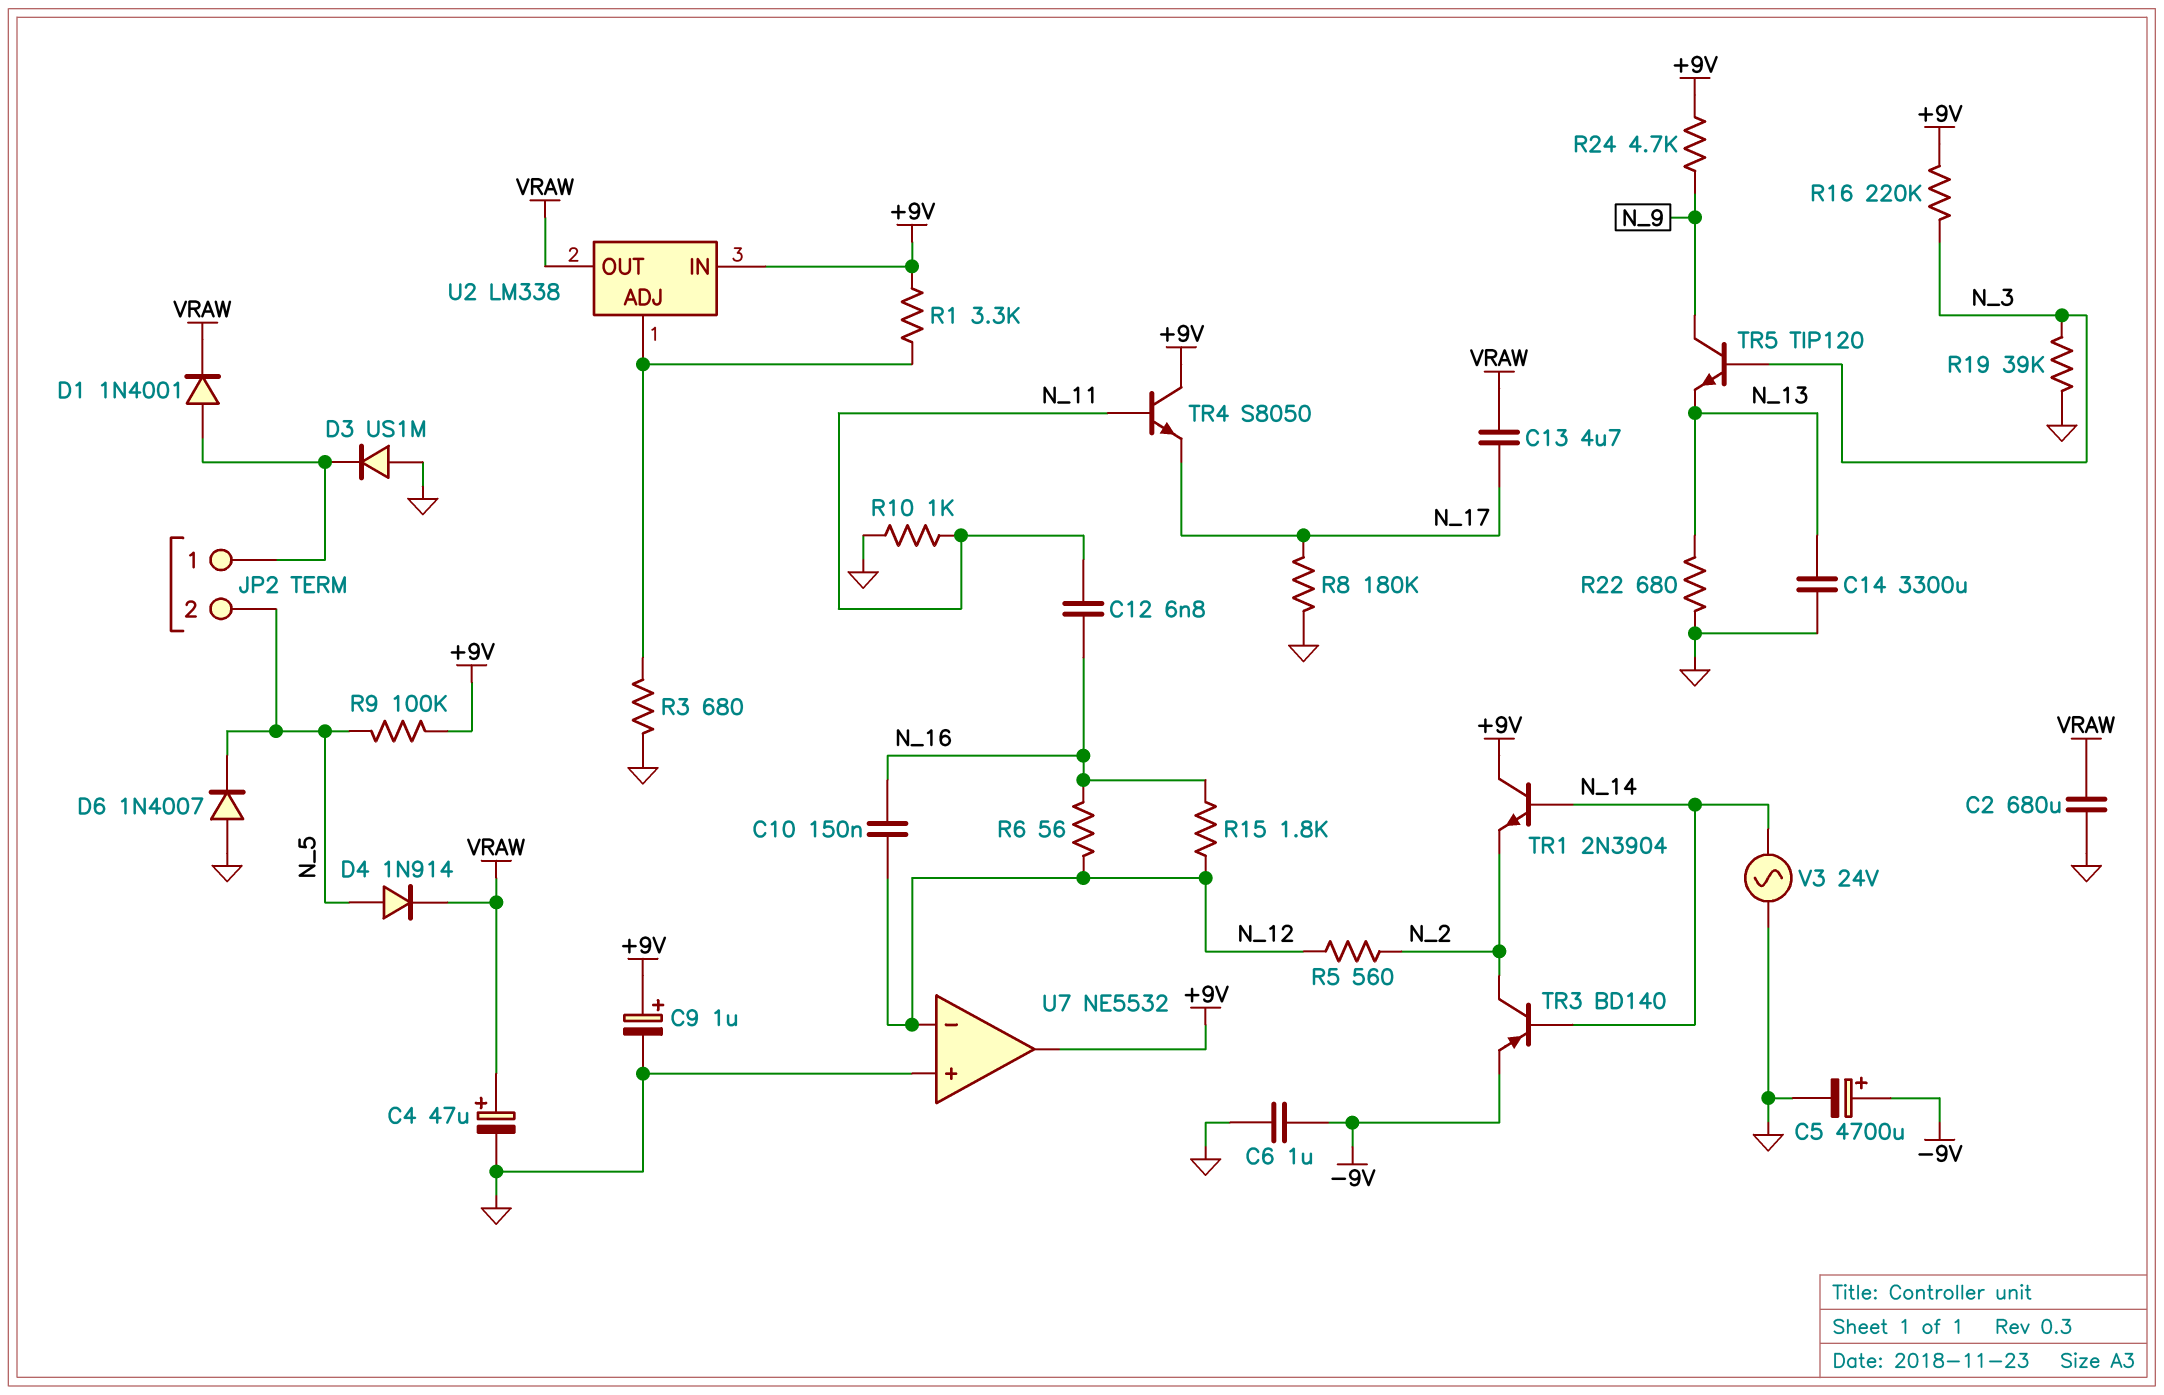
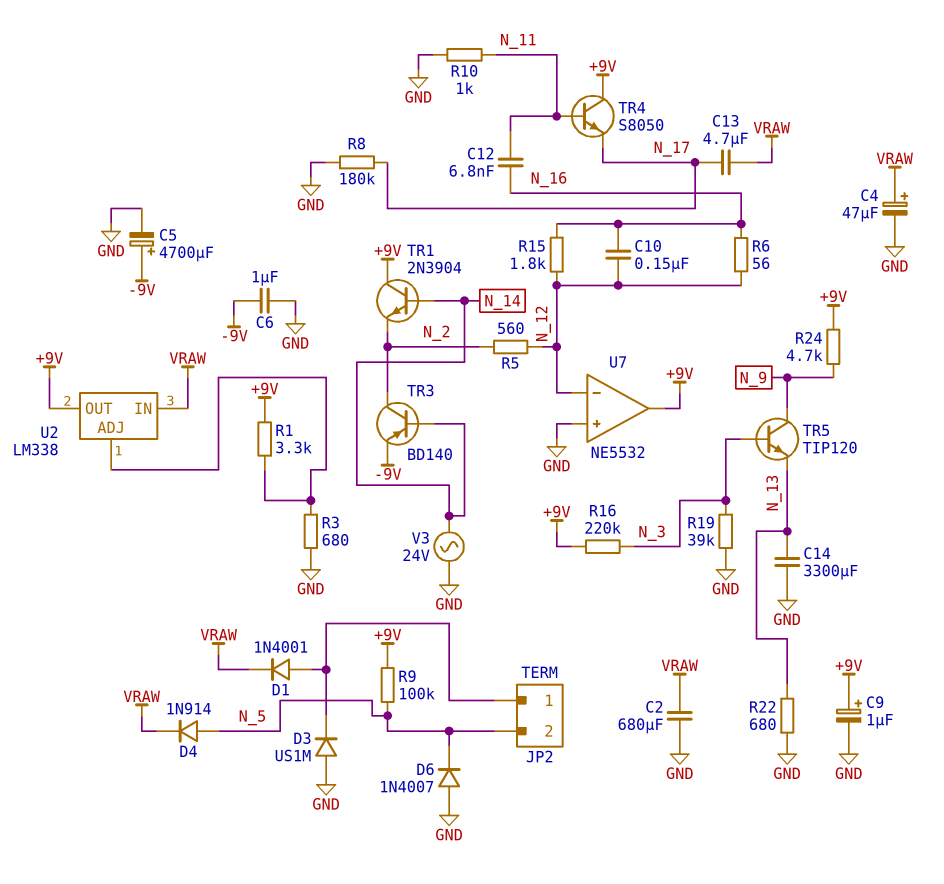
U2 pin IN: +9V -> VRAW
U2 pin OUT: VRAW -> +9V

